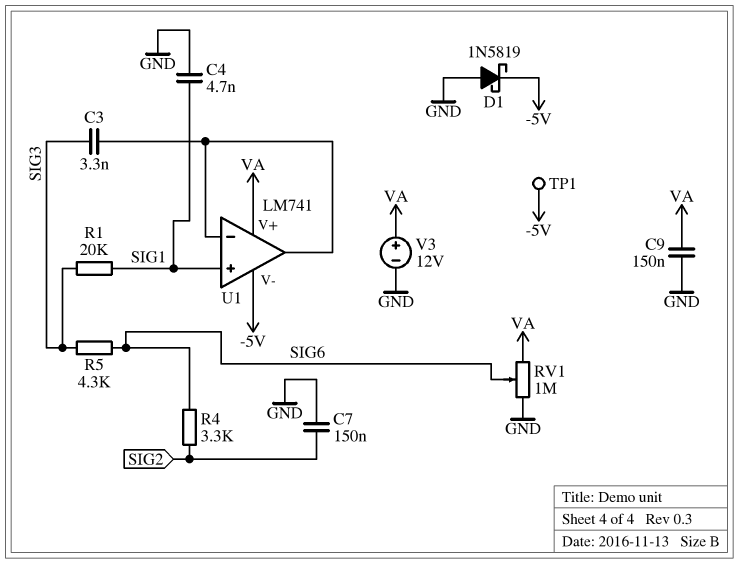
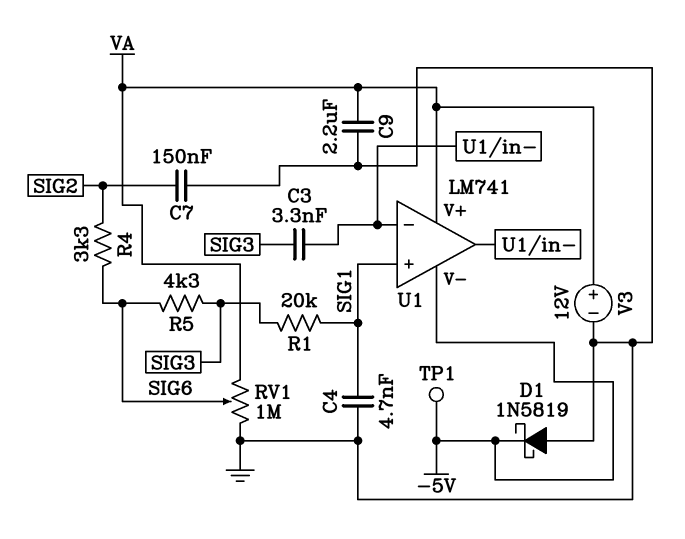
C9: 150nF (GND, VA) -> 2.2uF (GND, VA)

